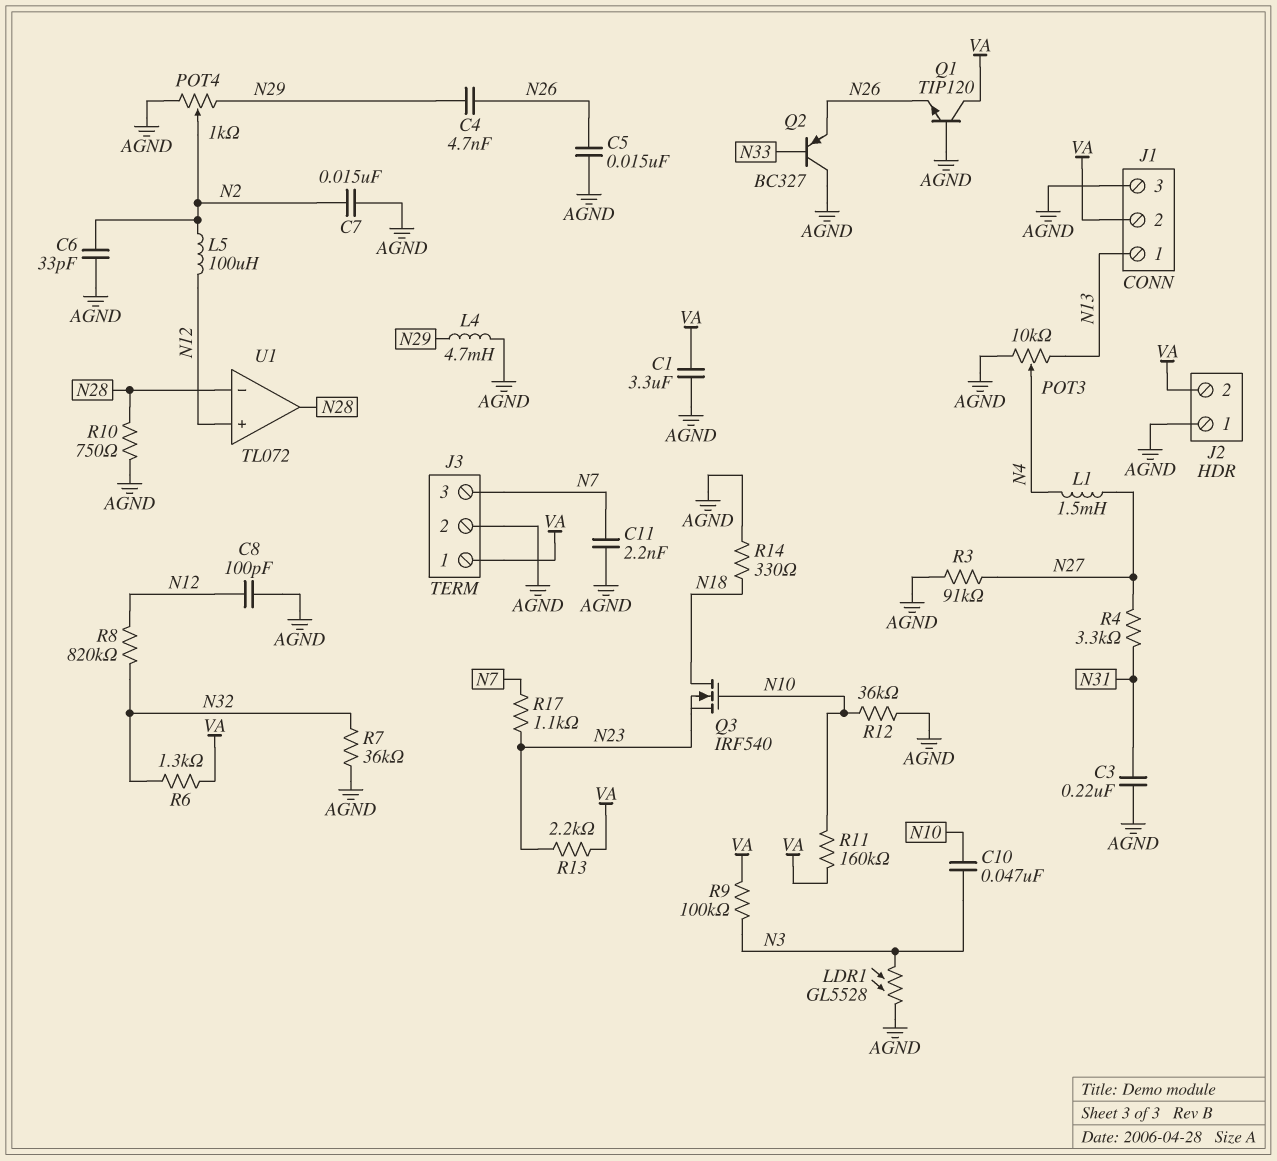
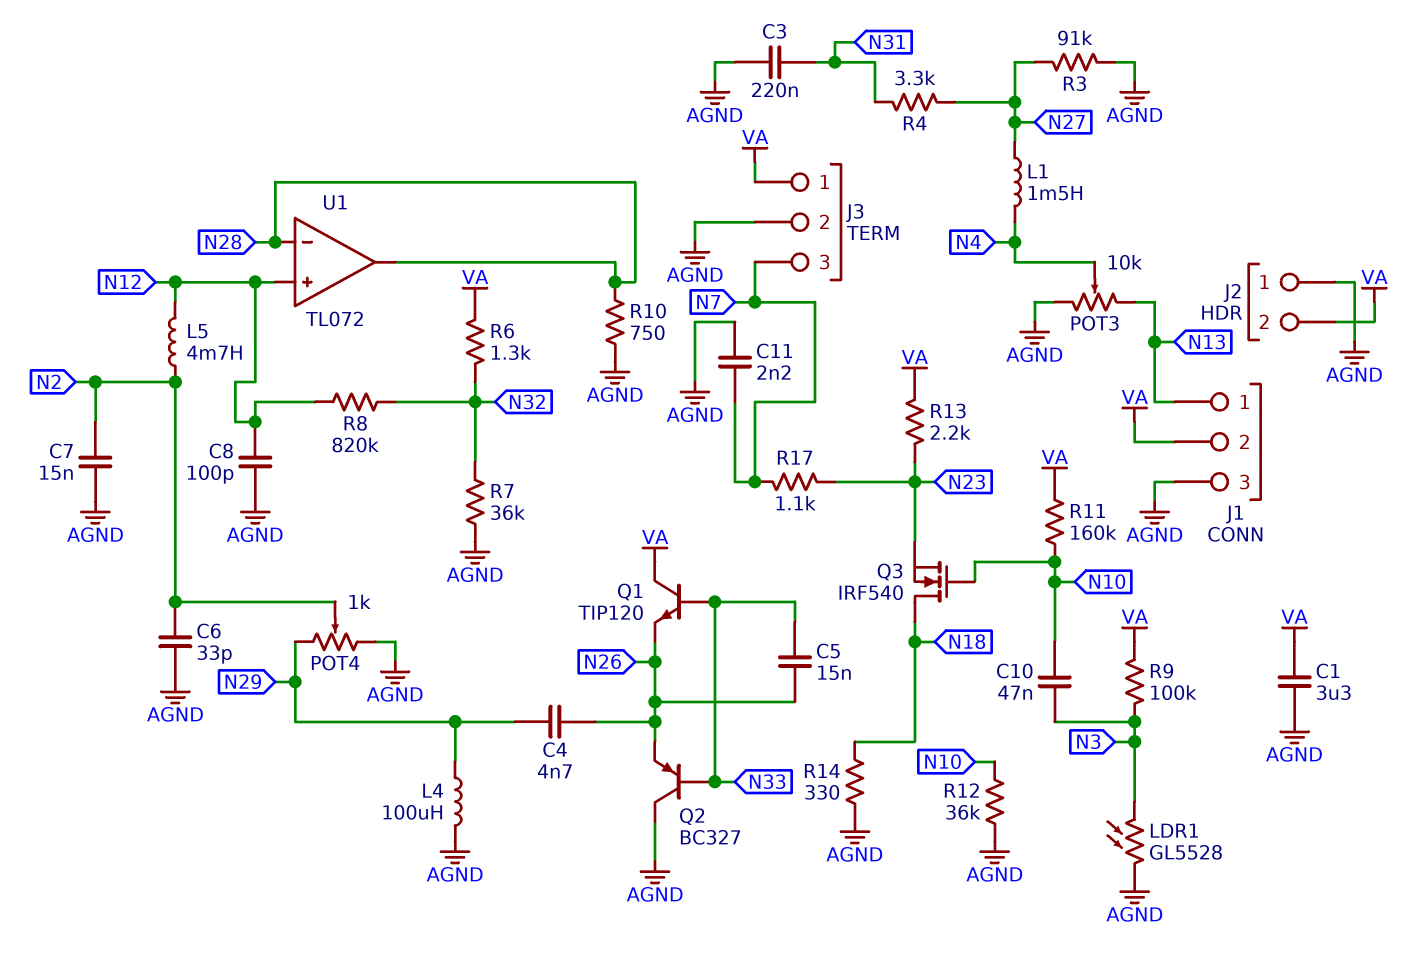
C5: 15nF (AGND, N26) -> 15nF (N26, N33)
L4: 4.7mH (AGND, N29) -> 100uH (AGND, N29)
L5: 100uH (N2, N12) -> 4.7mH (N2, N12)
Q1: NPN TIP120 (B AGND, C VA, E N26) -> NPN TIP120 (B N33, C VA, E N26)

